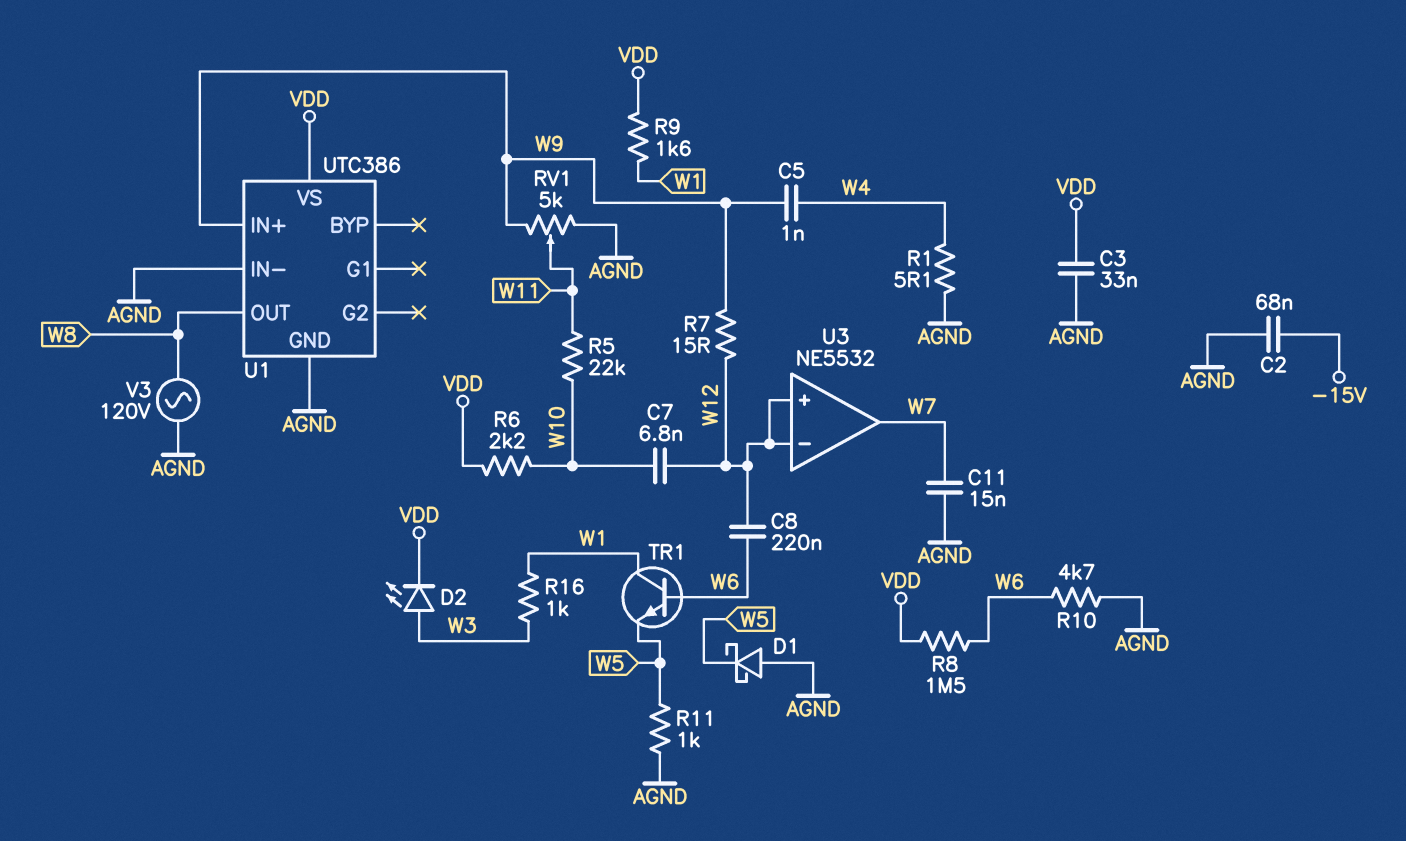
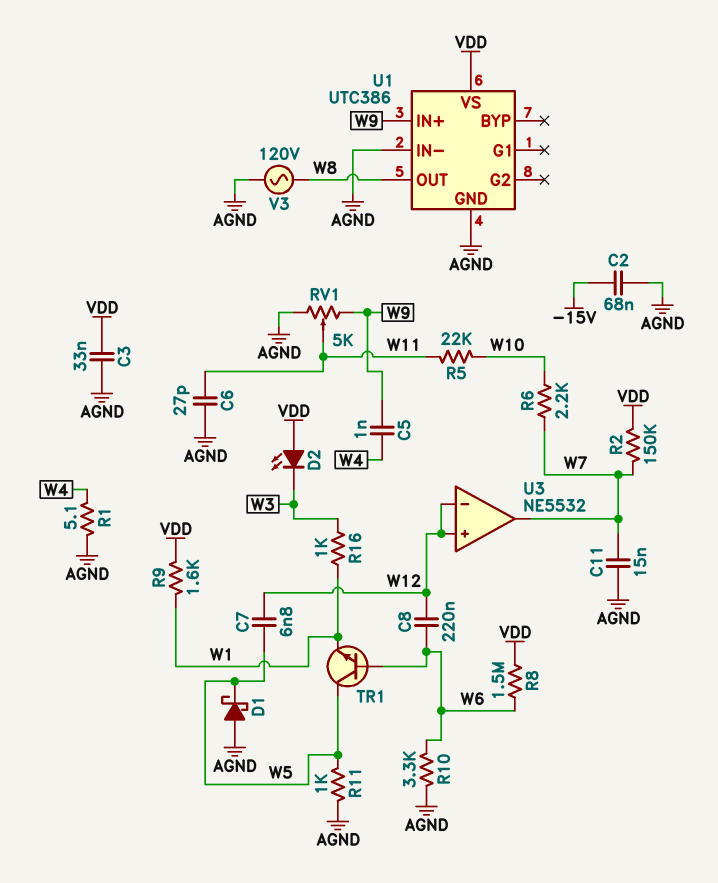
C6: none -> 27pF (AGND, W11)
C7: 6.8nF (W10, W12) -> 6.8nF (W5, W12)
D2: LED (A W3, K VDD) -> LED (A VDD, K W3)
R2: none -> 150k (VDD, W7)
R6: 2.2k (VDD, W10) -> 2.2k (W7, W10)
R7: 15 (W9, W12) -> none
R10: 4.7k (AGND, W6) -> 3.3k (AGND, W6)
TR1: NPN (B W6, C W1, E W5) -> NPN (B W6, C W5, E W1)

